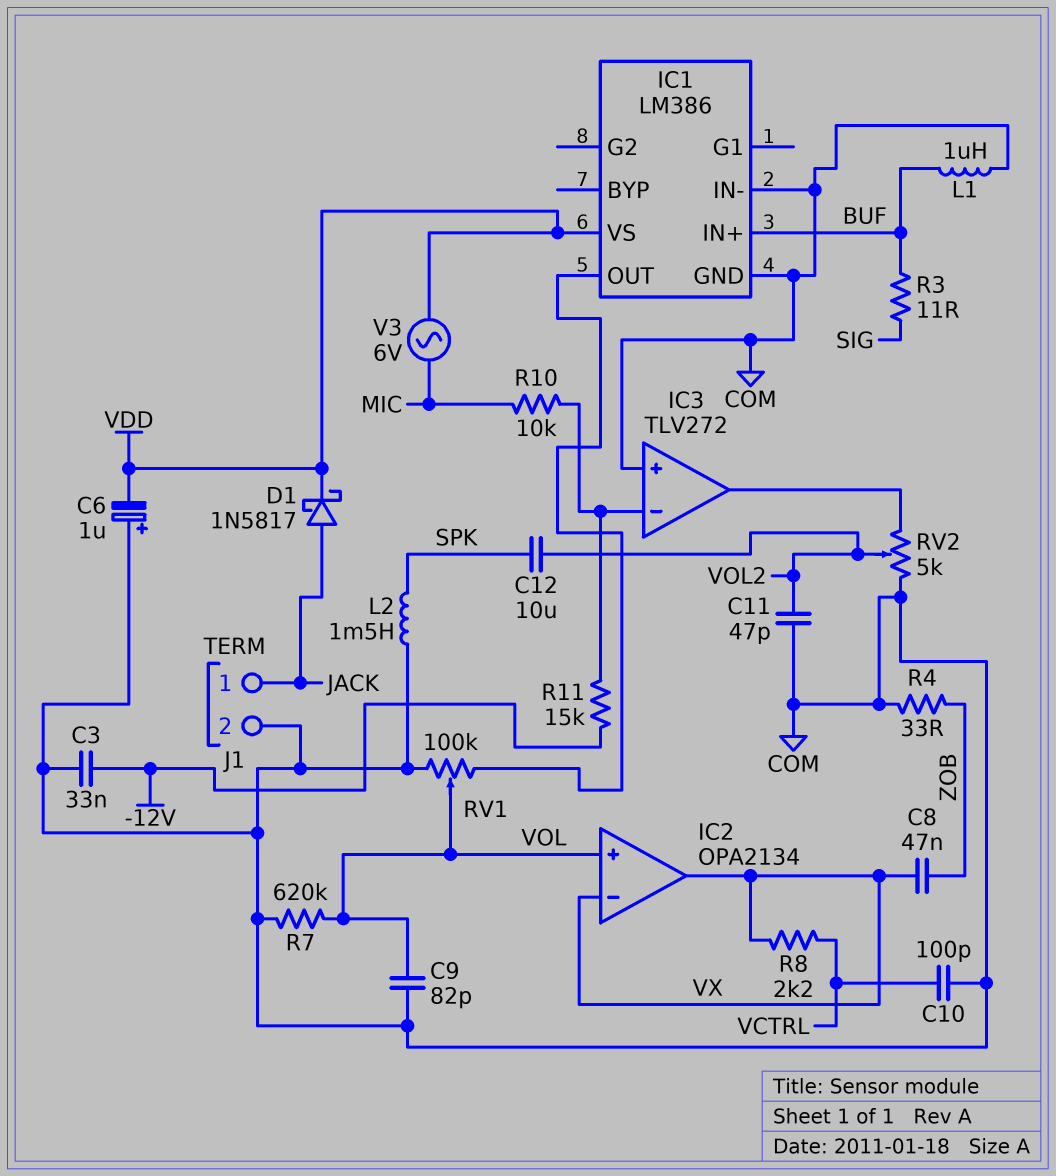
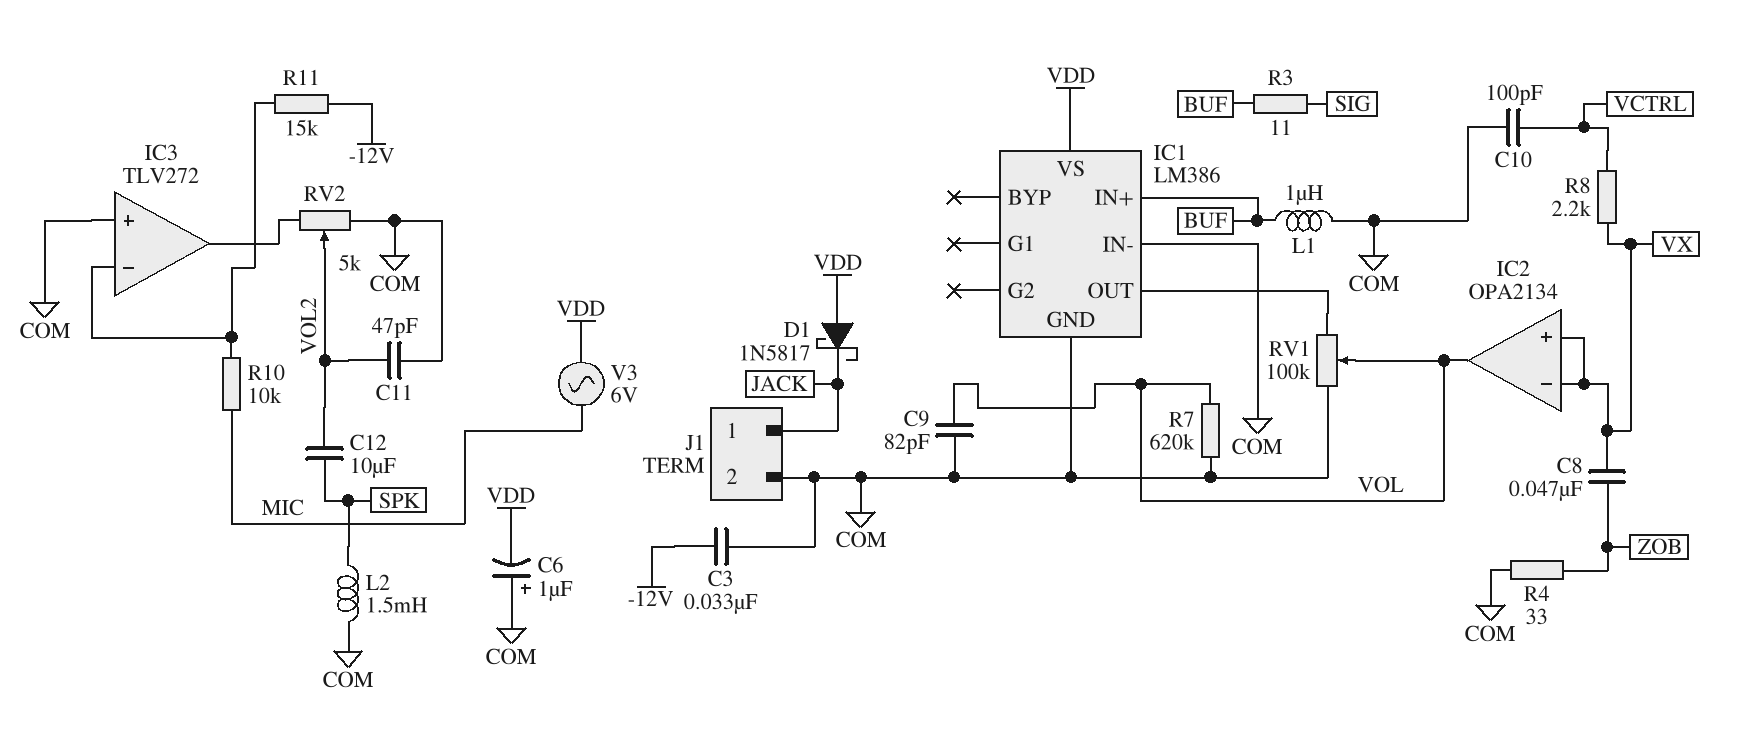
D1: schottky 1N5817 (A JACK, K VDD) -> schottky 1N5817 (A VDD, K JACK)
IC2 pin in+: VOL -> VX
IC2 pin out: VX -> VOL

